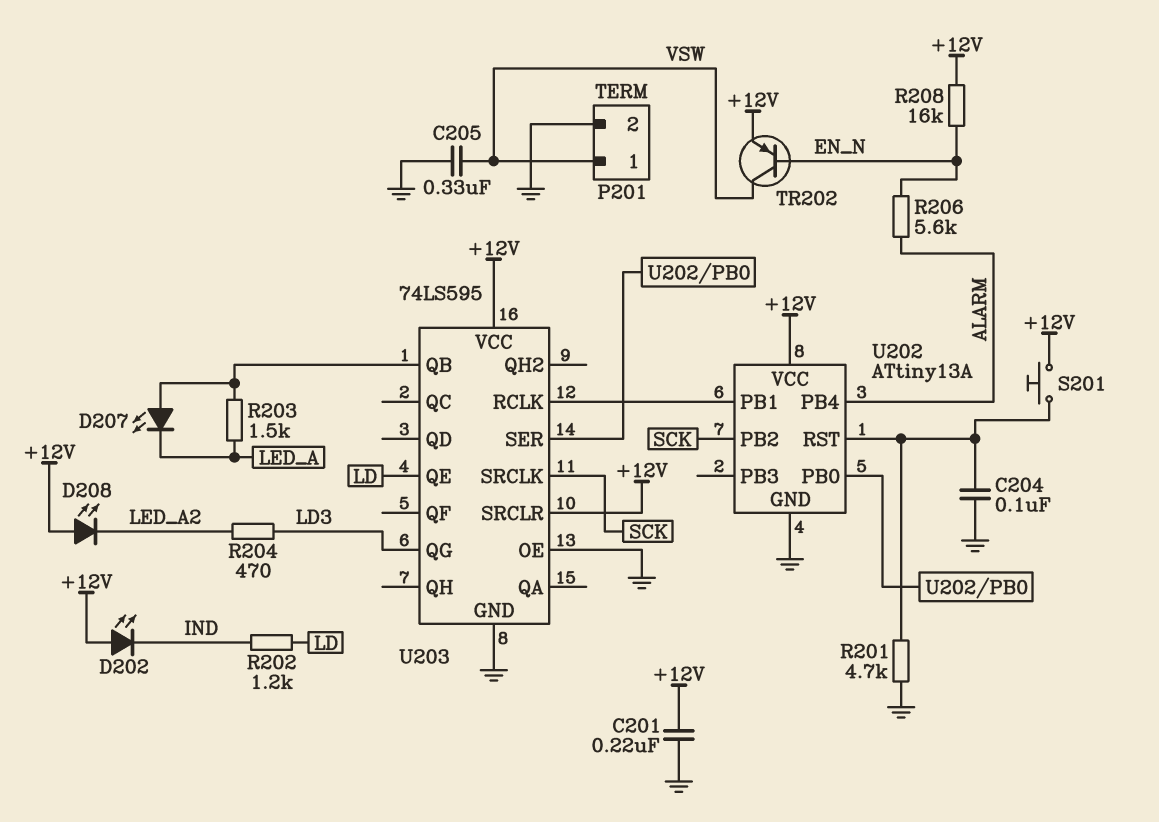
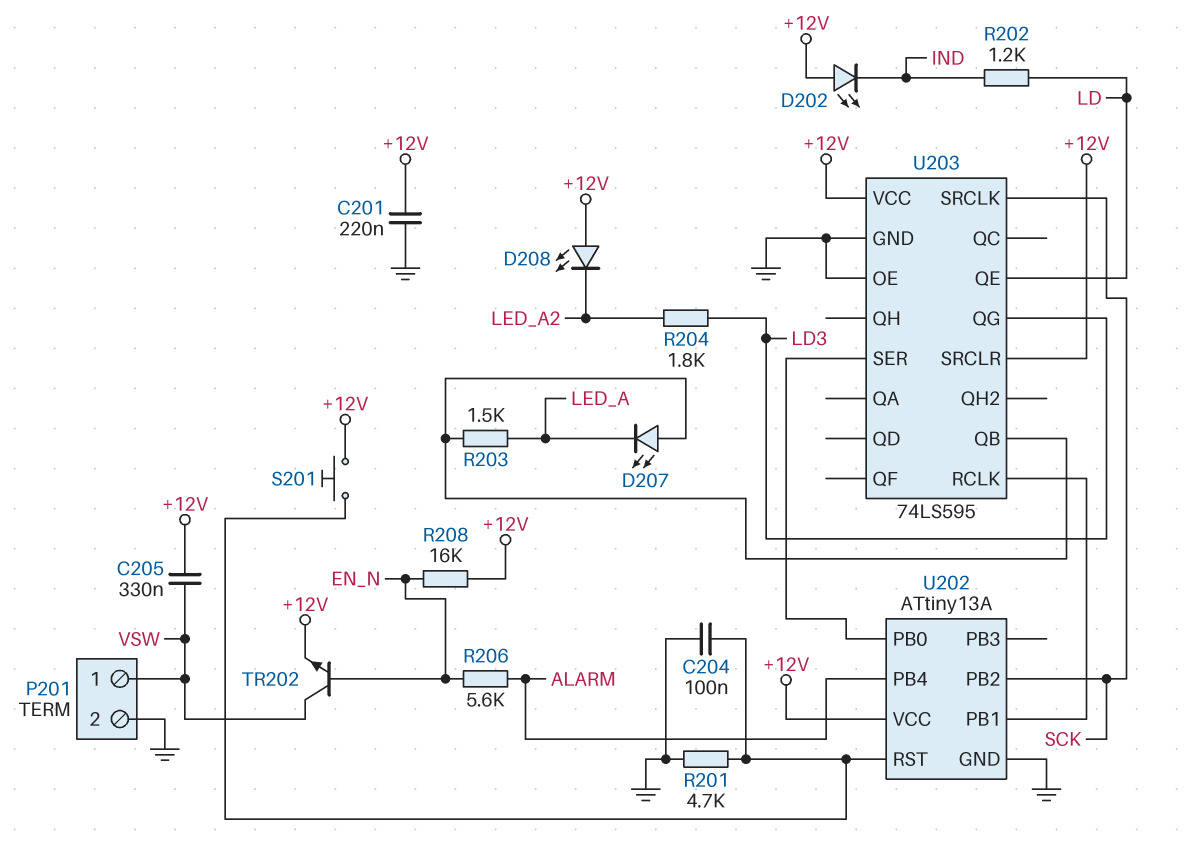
C205: 330nF (GND, VSW) -> 330nF (+12V, VSW)
R204: 470 (LD3, LED_A2) -> 1.8k (LD3, LED_A2)
TR202: PNP (B EN_N, C VSW, E +12V) -> NPN (B EN_N, C VSW, E +12V)

